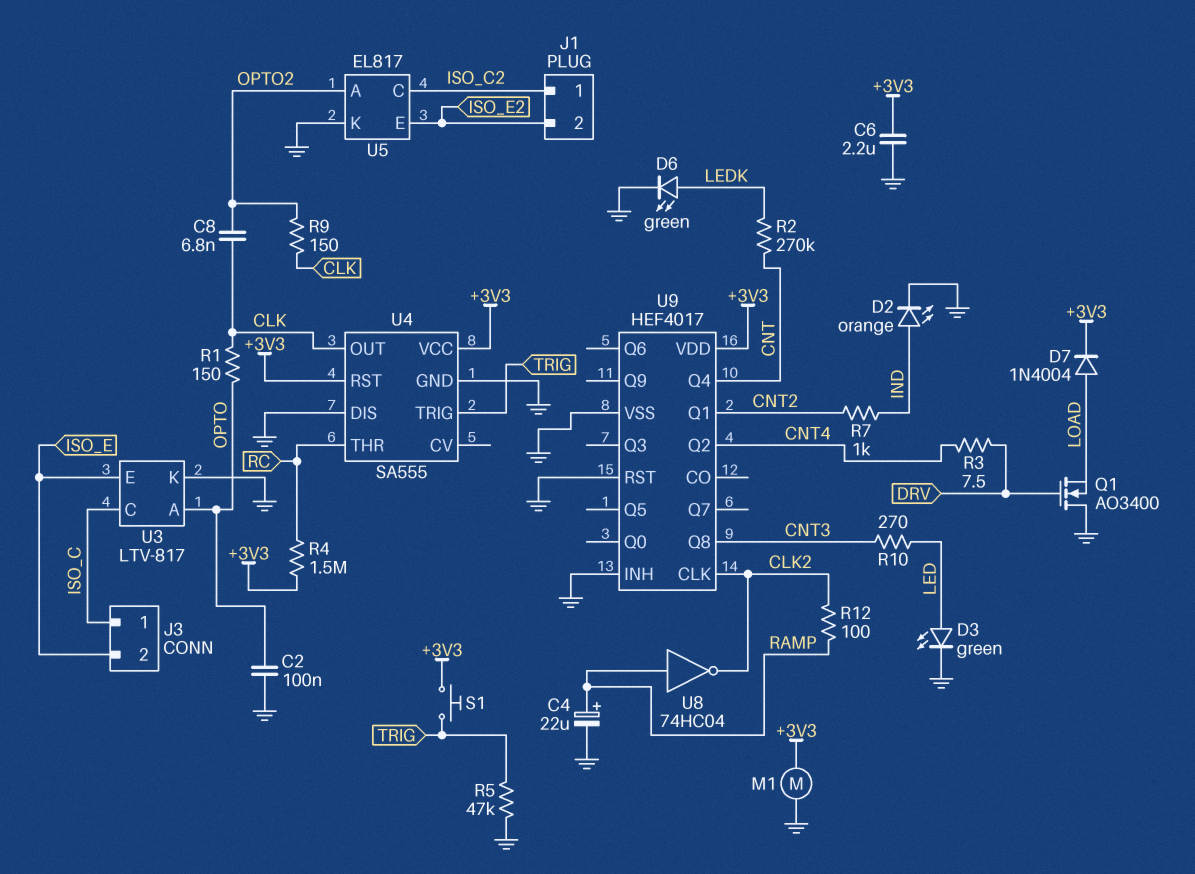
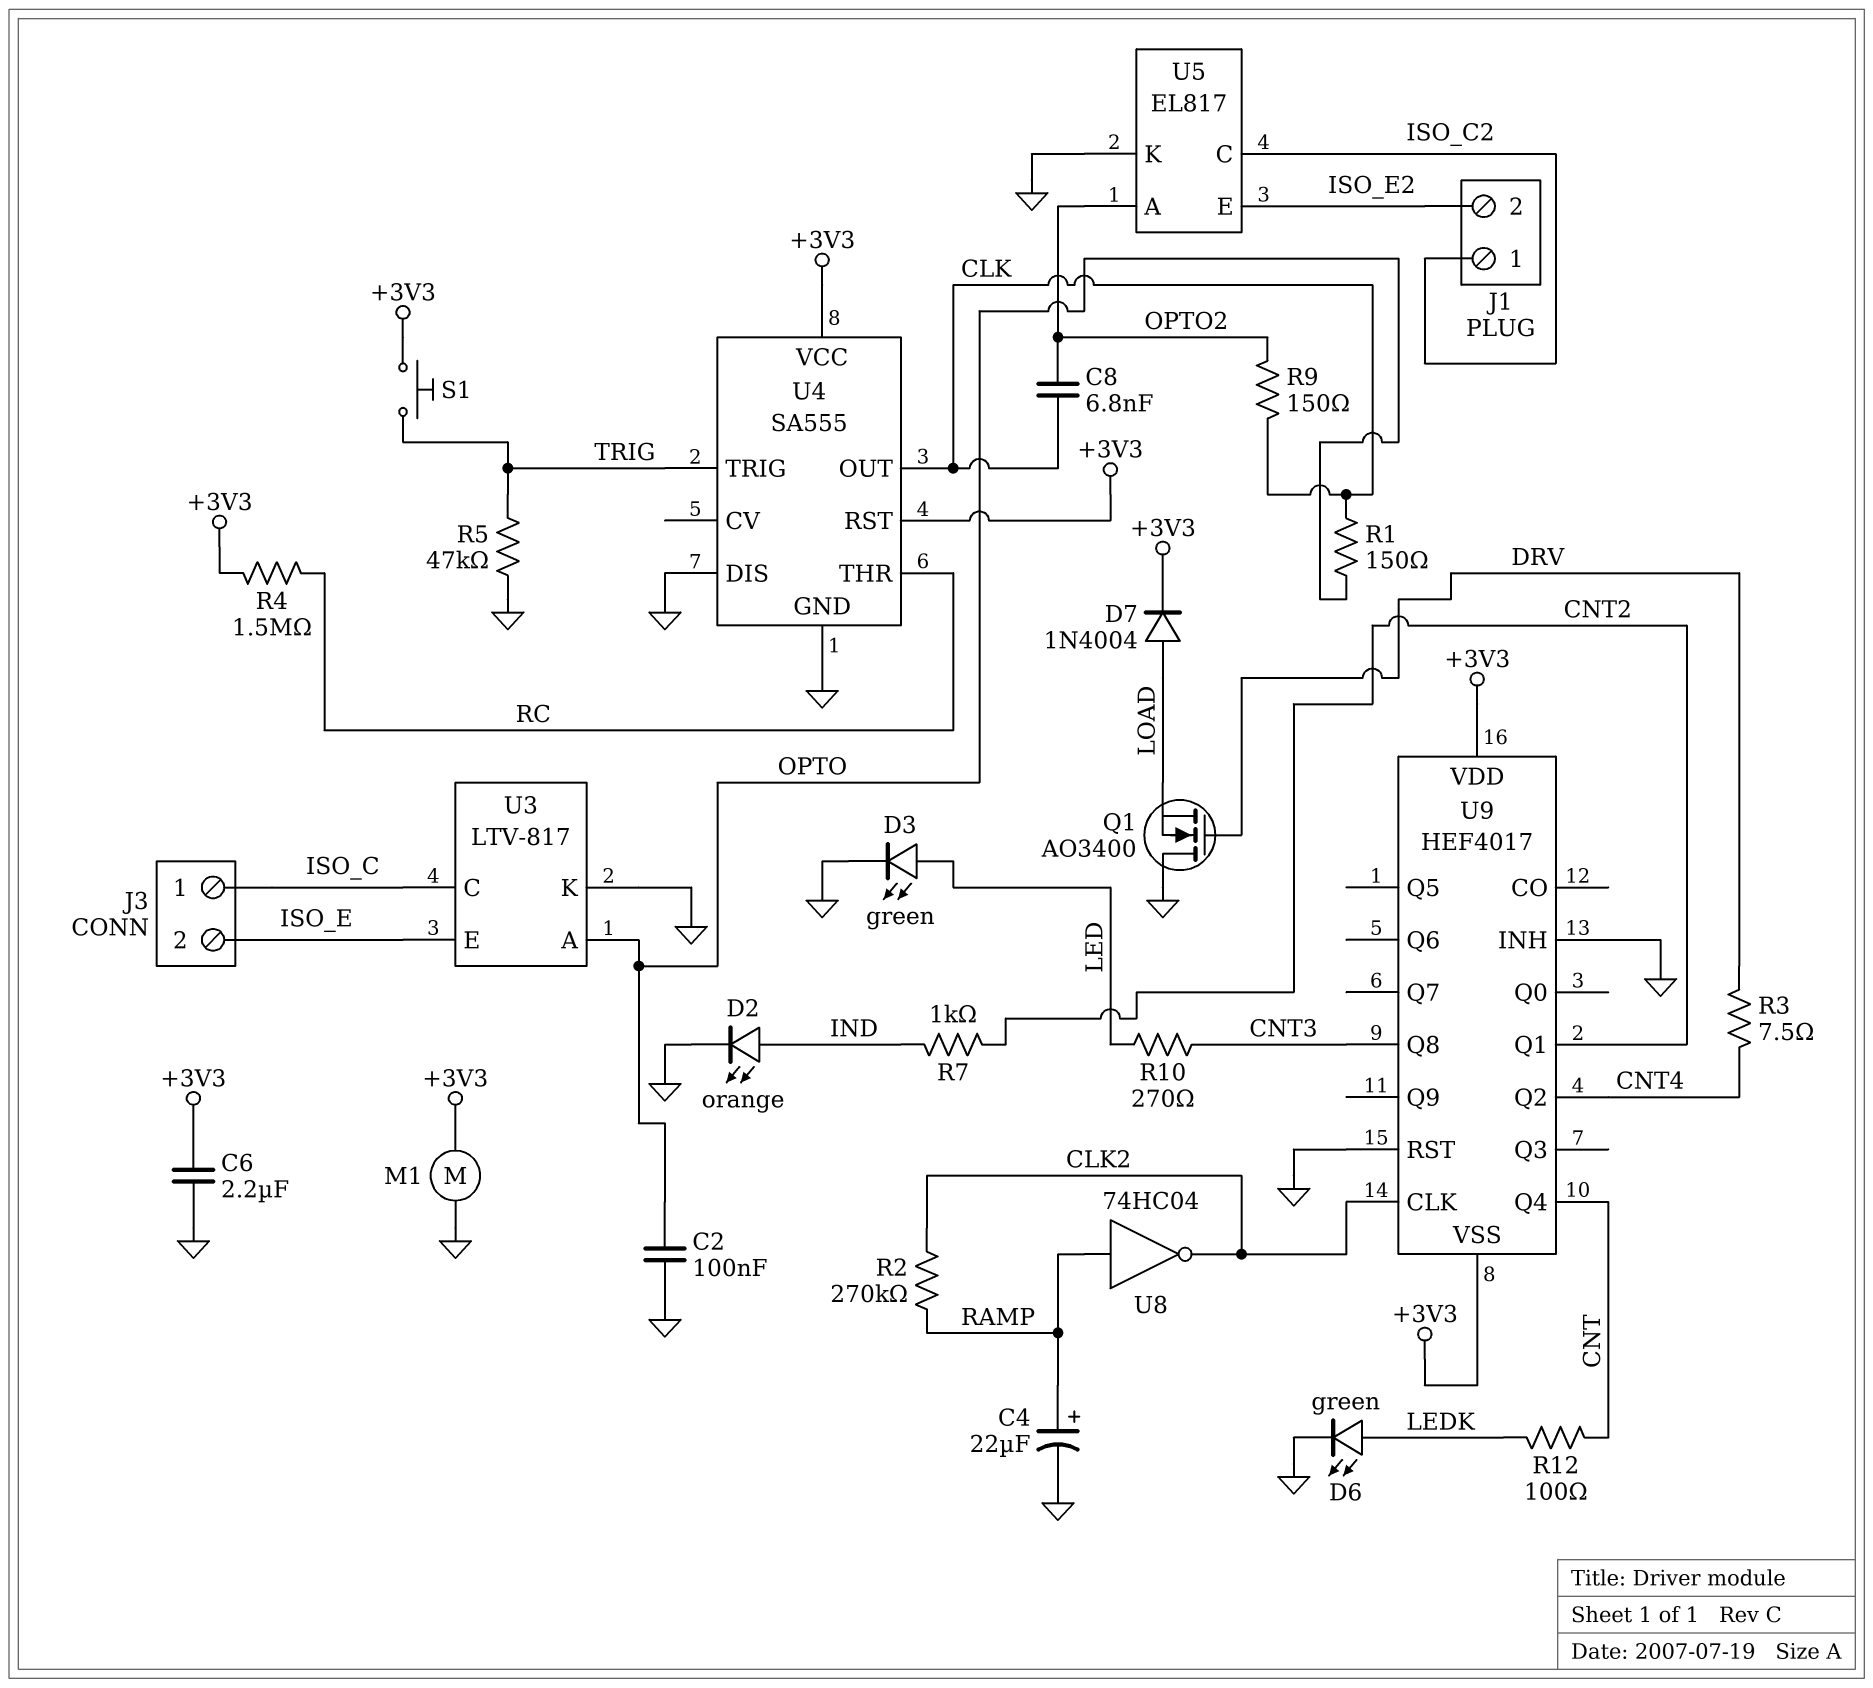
R2: 270k (CNT, LEDK) -> 270k (CLK2, RAMP)
R12: 100 (CLK2, RAMP) -> 100 (CNT, LEDK)
U9 pin VSS: GND -> +3V3

